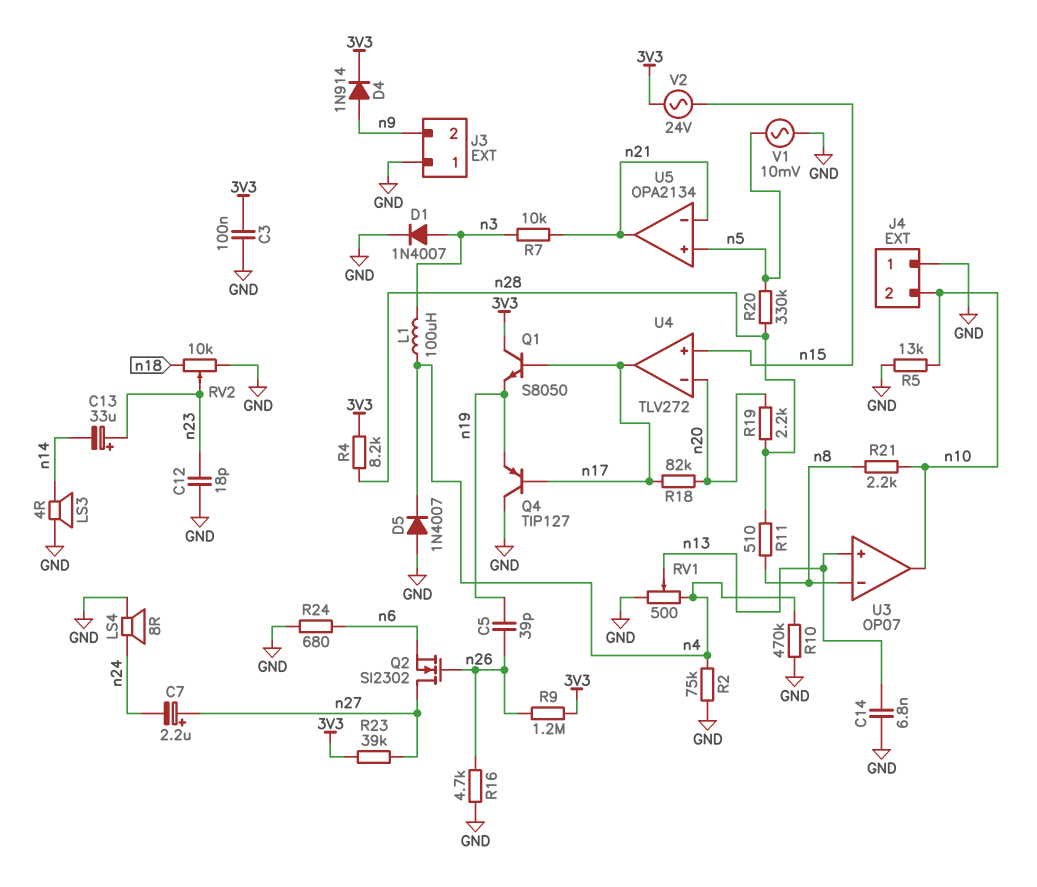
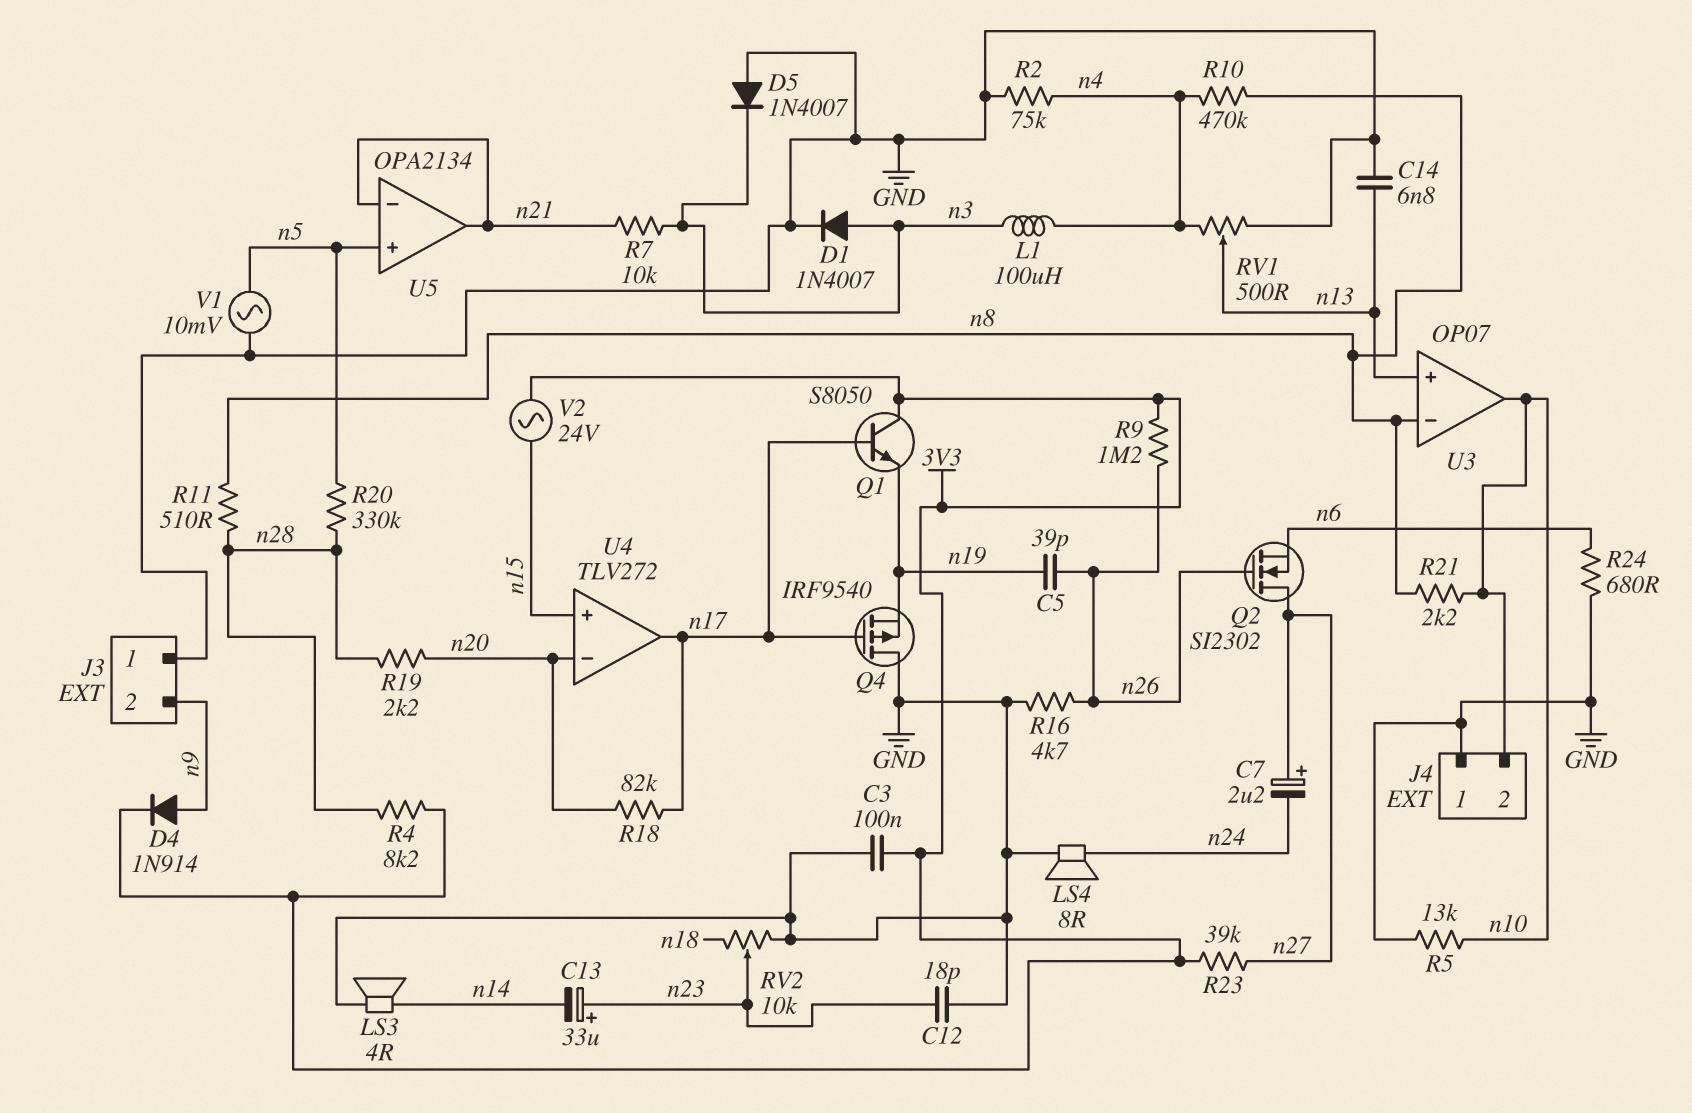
D5: diode 1N4007 (A GND, K n4) -> diode 1N4007 (A GND, K n3)
Q4: PNP TIP127 (B n17, C GND, E n19) -> PMOS IRF9540 (G n17, D GND, S n19)
R10: 470k (GND, n4) -> 470k (n4, n8)

